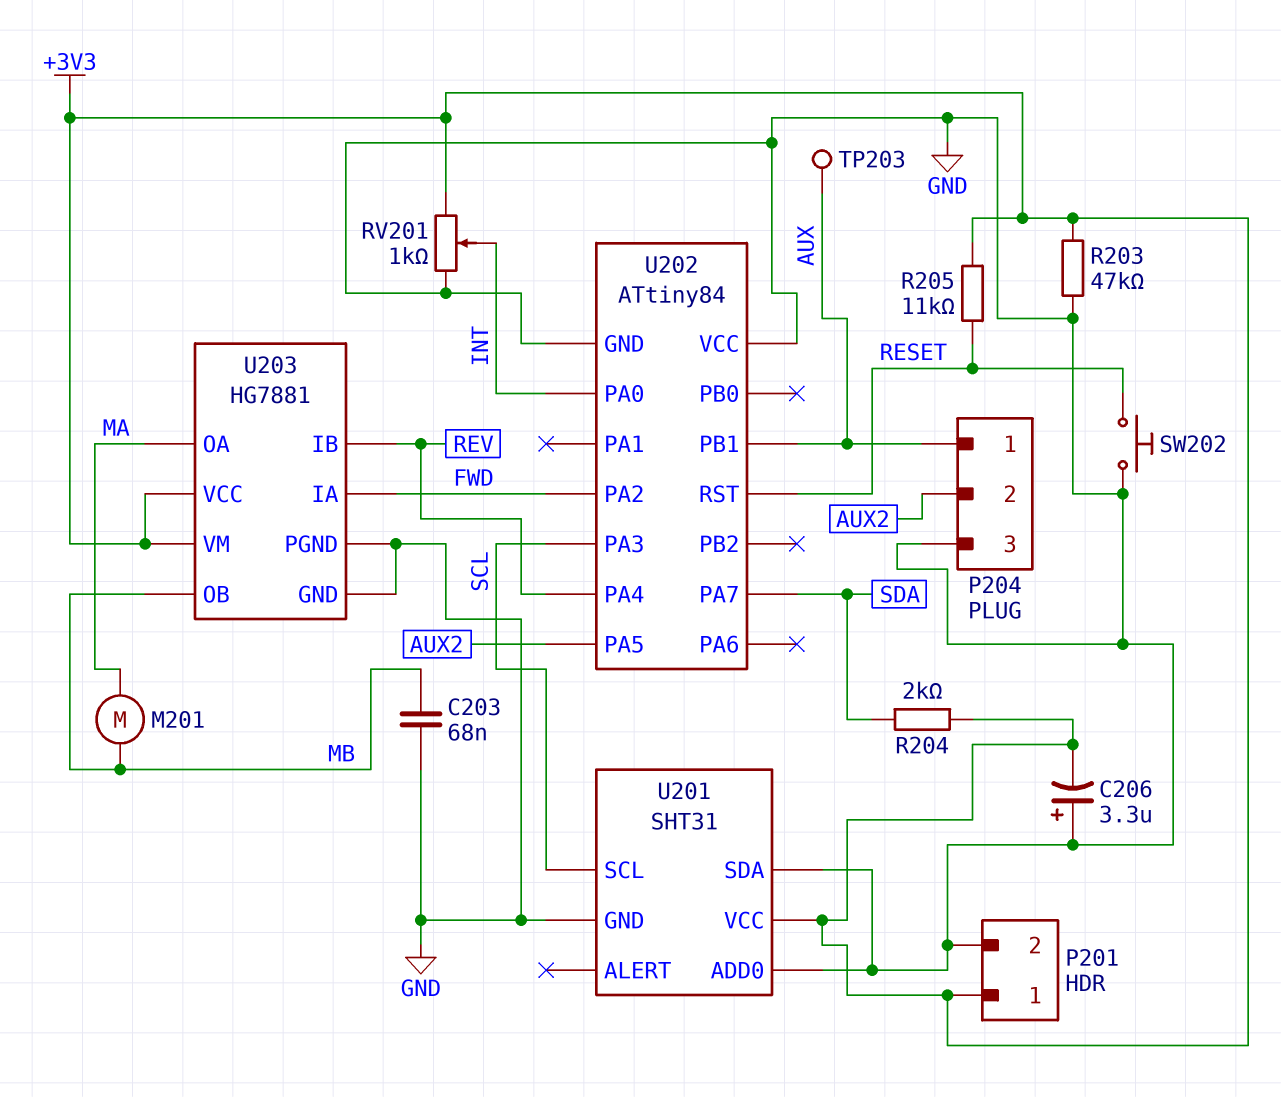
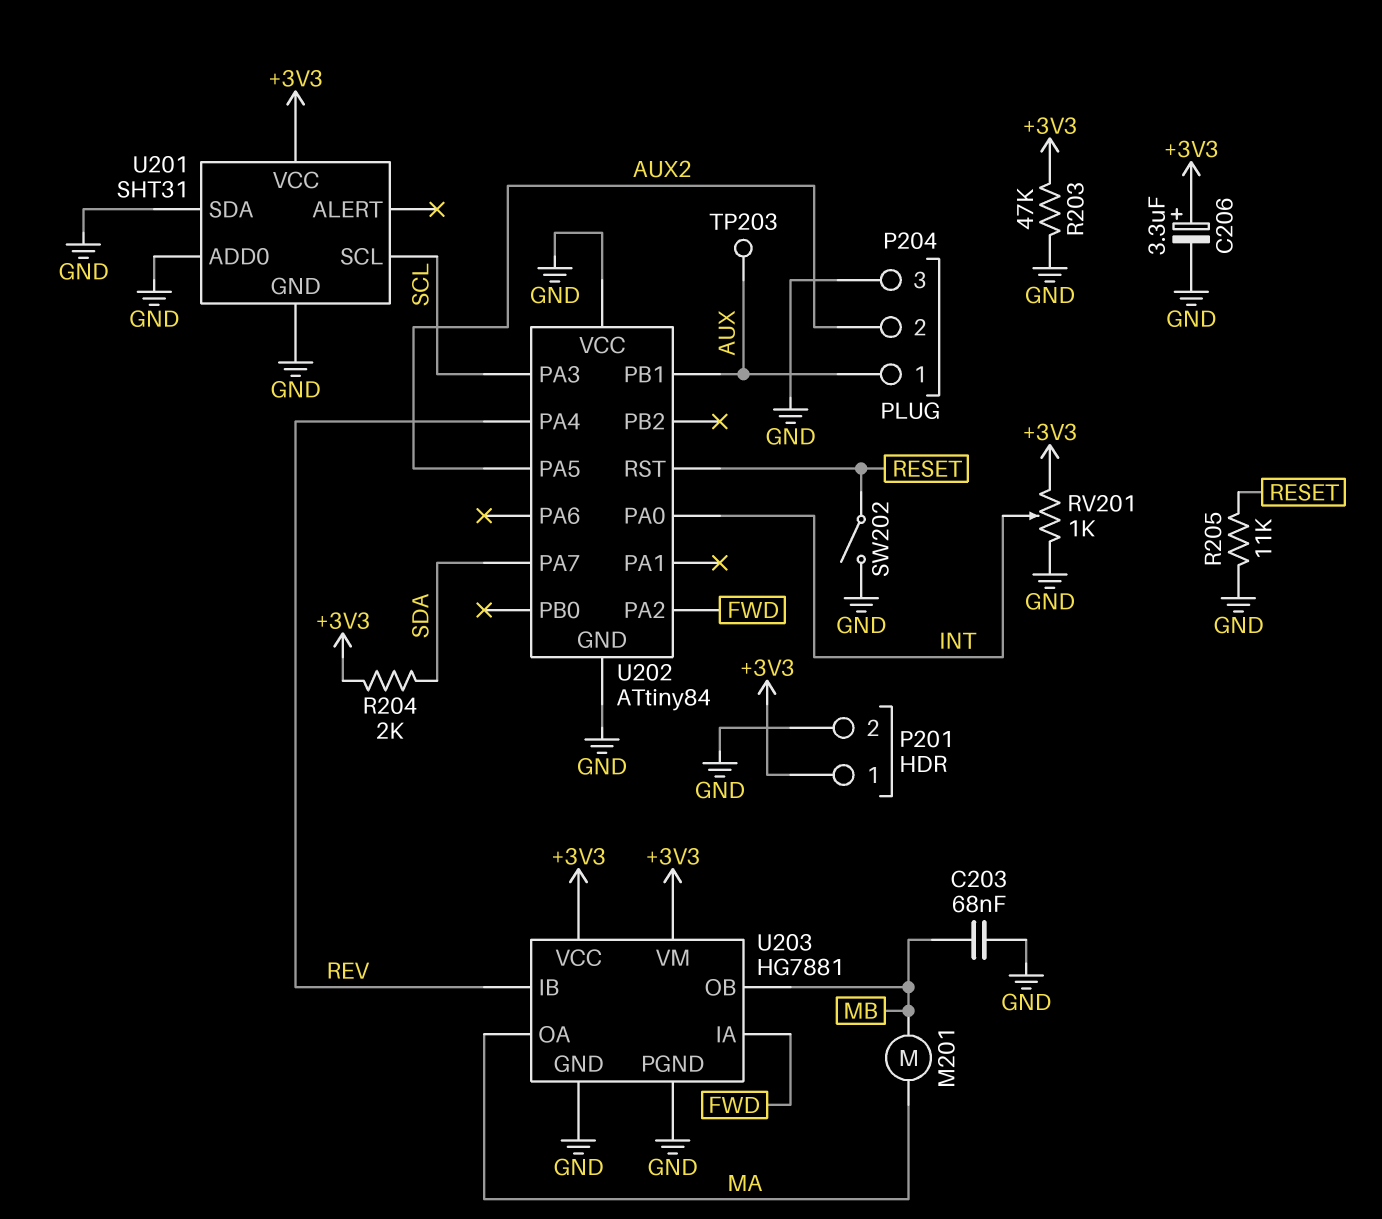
C206: 3.3uF (plus GND, minus +3V3) -> 3.3uF (plus +3V3, minus GND)
R205: 11k (+3V3, RESET) -> 11k (GND, RESET)
SW202: button (GND, RESET) -> switch (GND, RESET)

